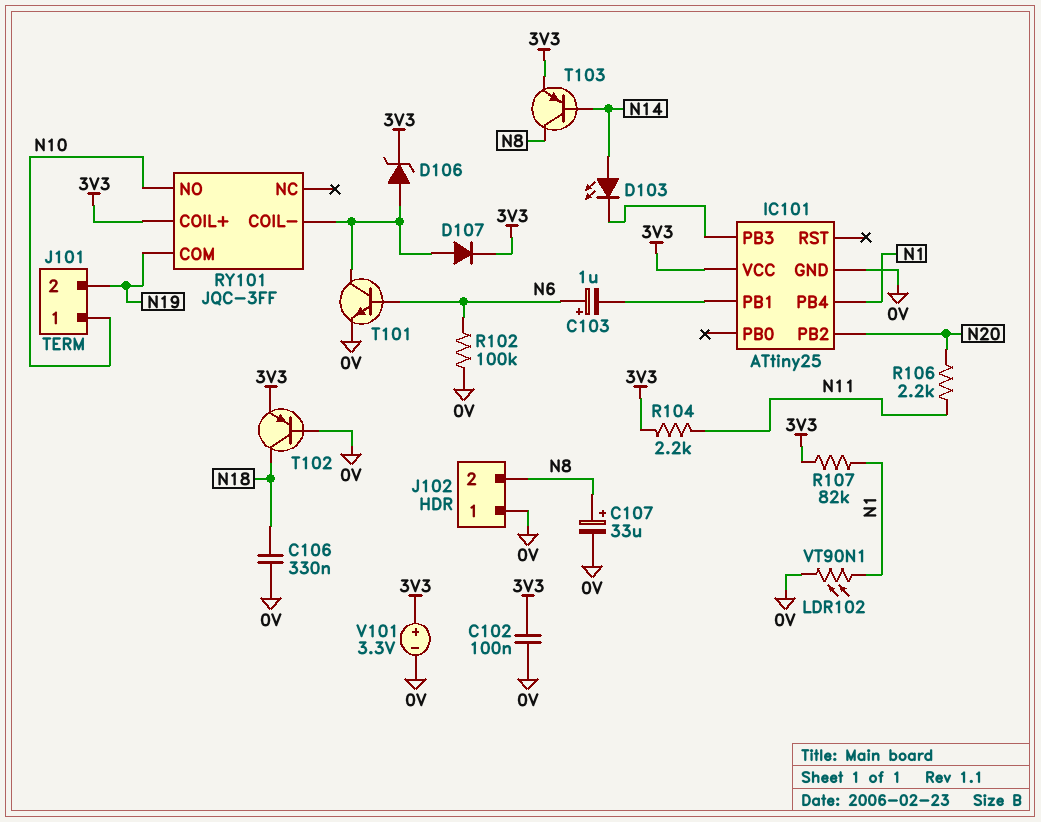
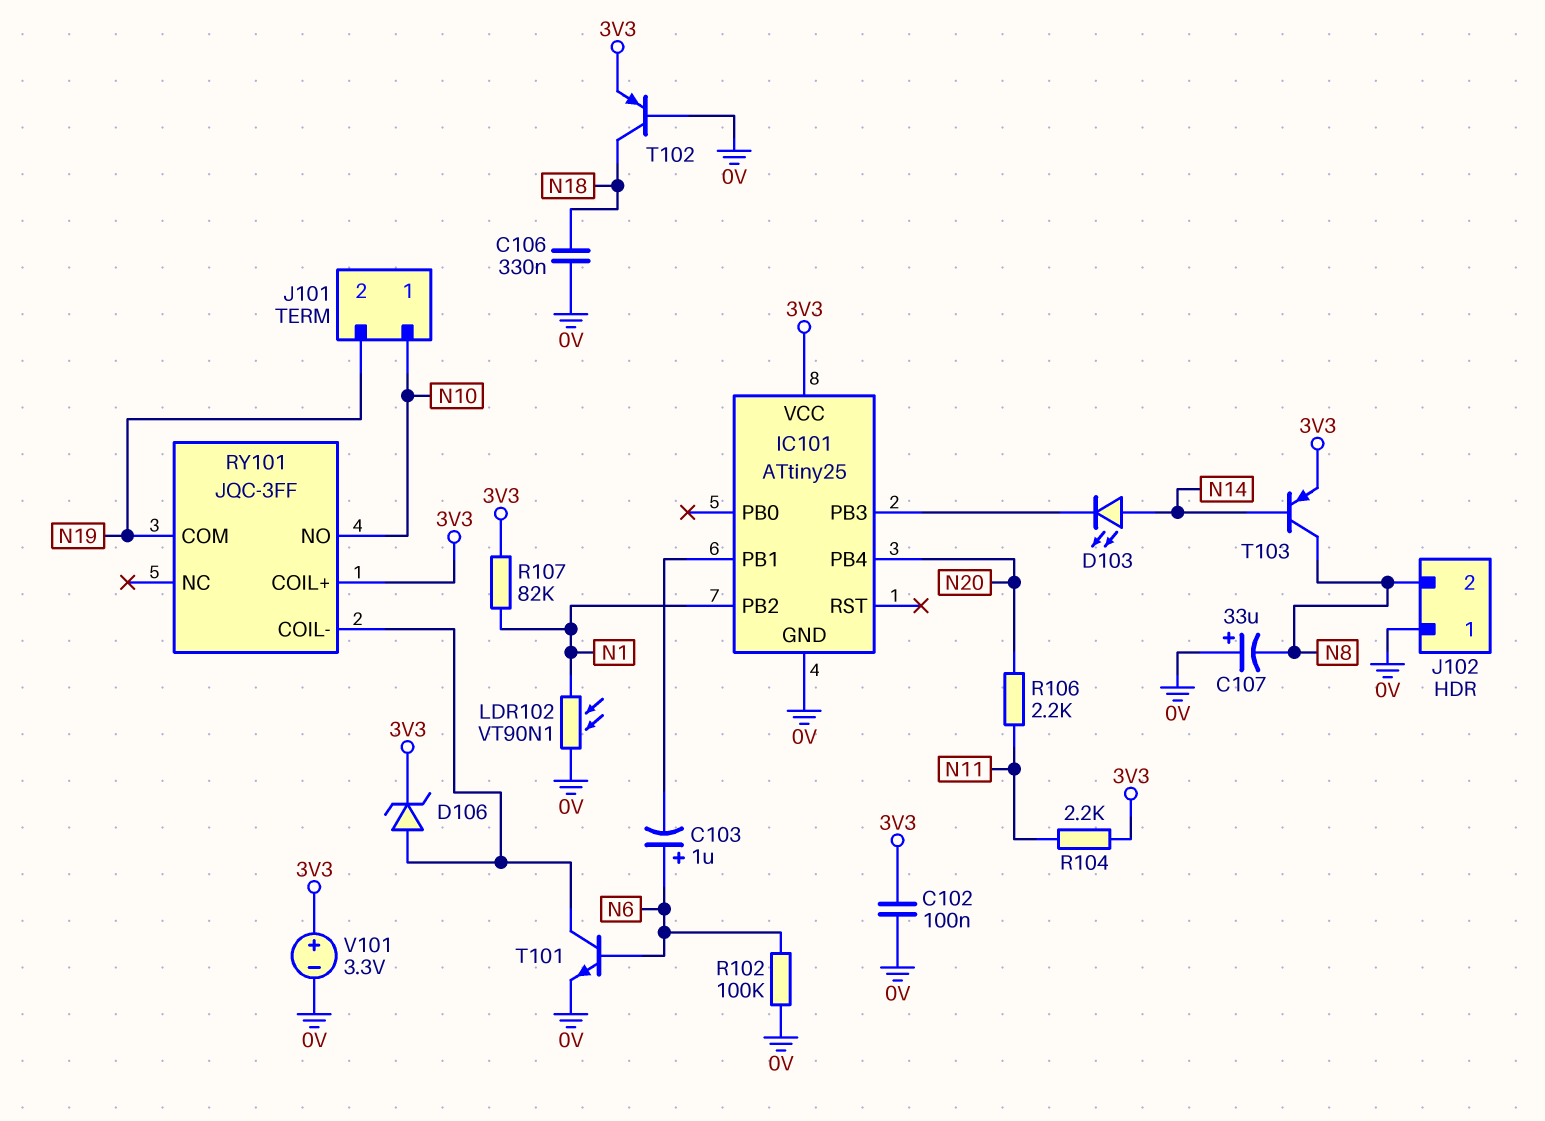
C107: 33uF (plus N8, minus 0V) -> 33uF (plus 0V, minus N8)
D107: diode (A RY101/COIL-, K 3V3) -> none
IC101 pin PB2: N20 -> N1
IC101 pin PB4: N1 -> N20

